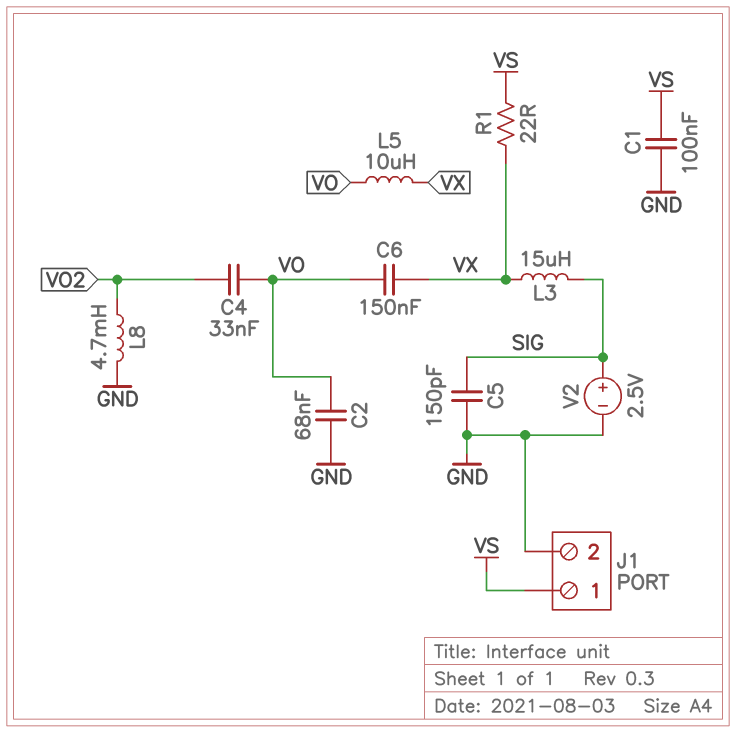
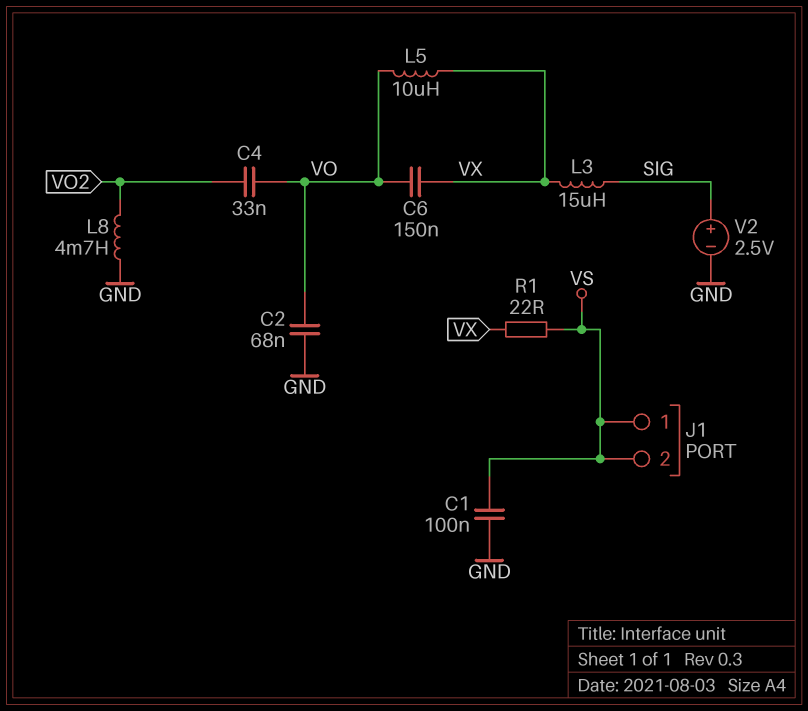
C5: 150pF (GND, SIG) -> none
J1 pin 2: GND -> VS

